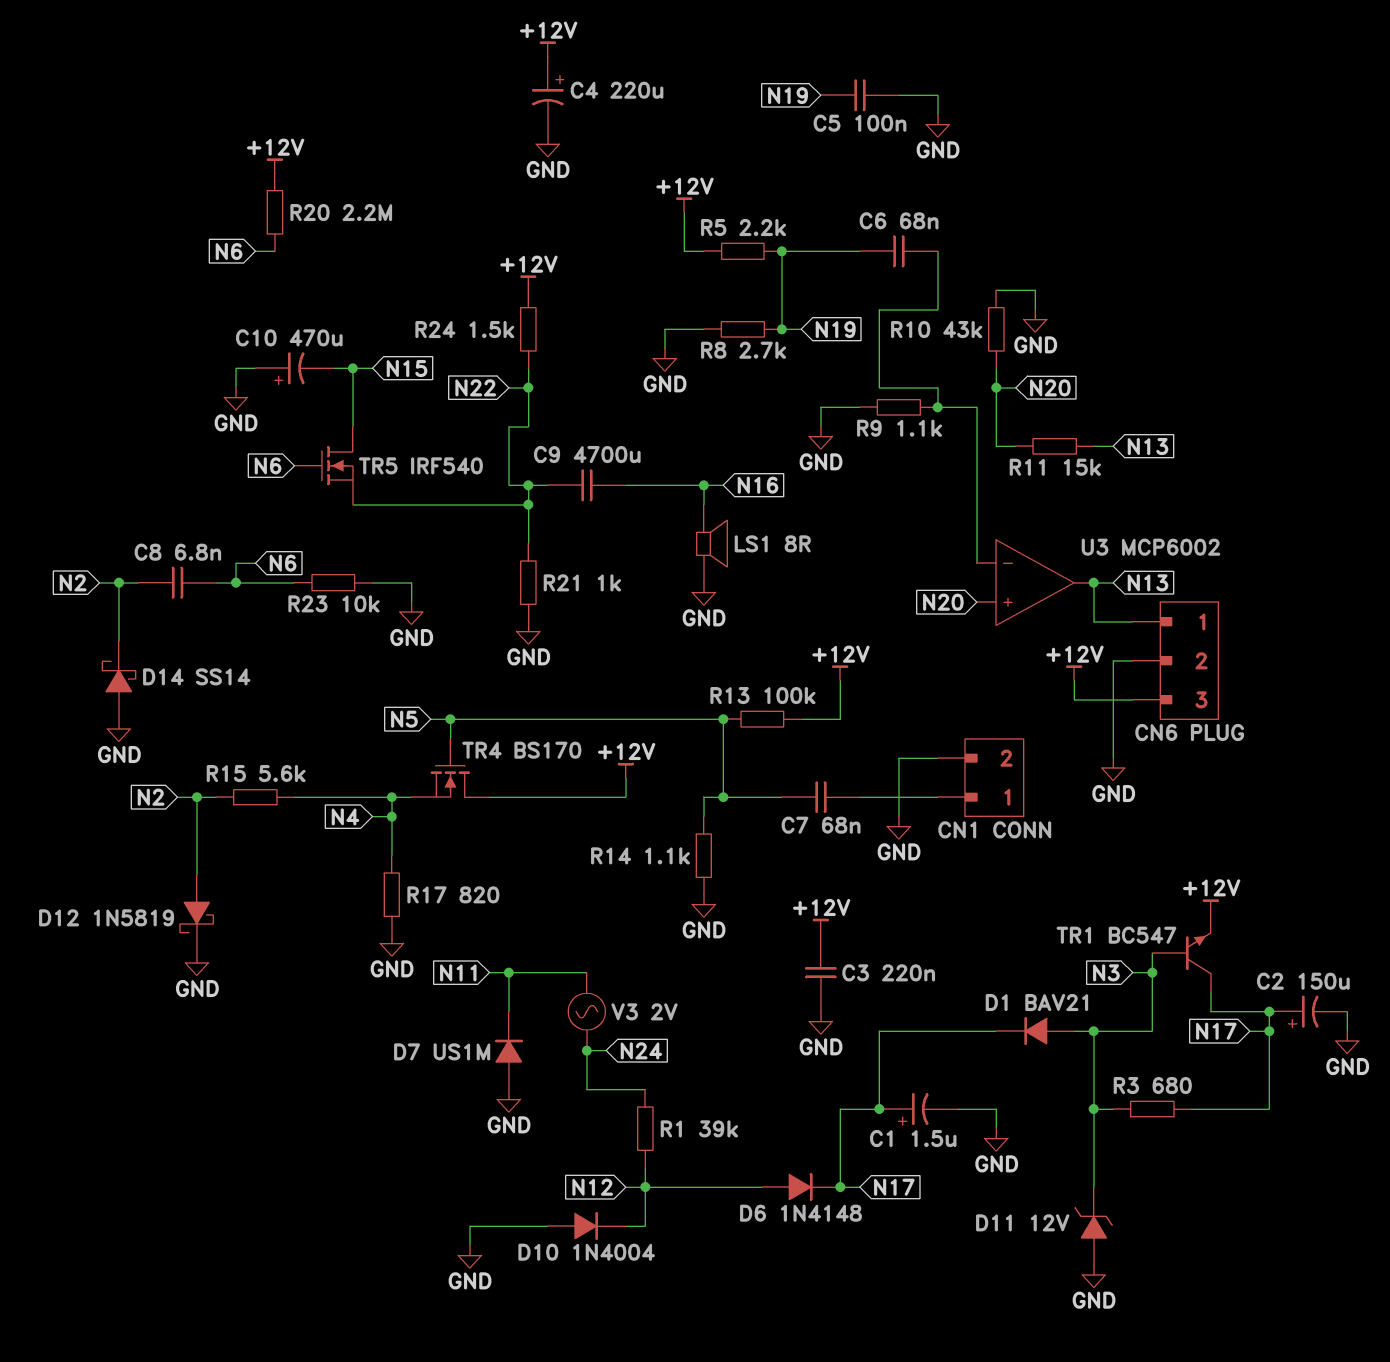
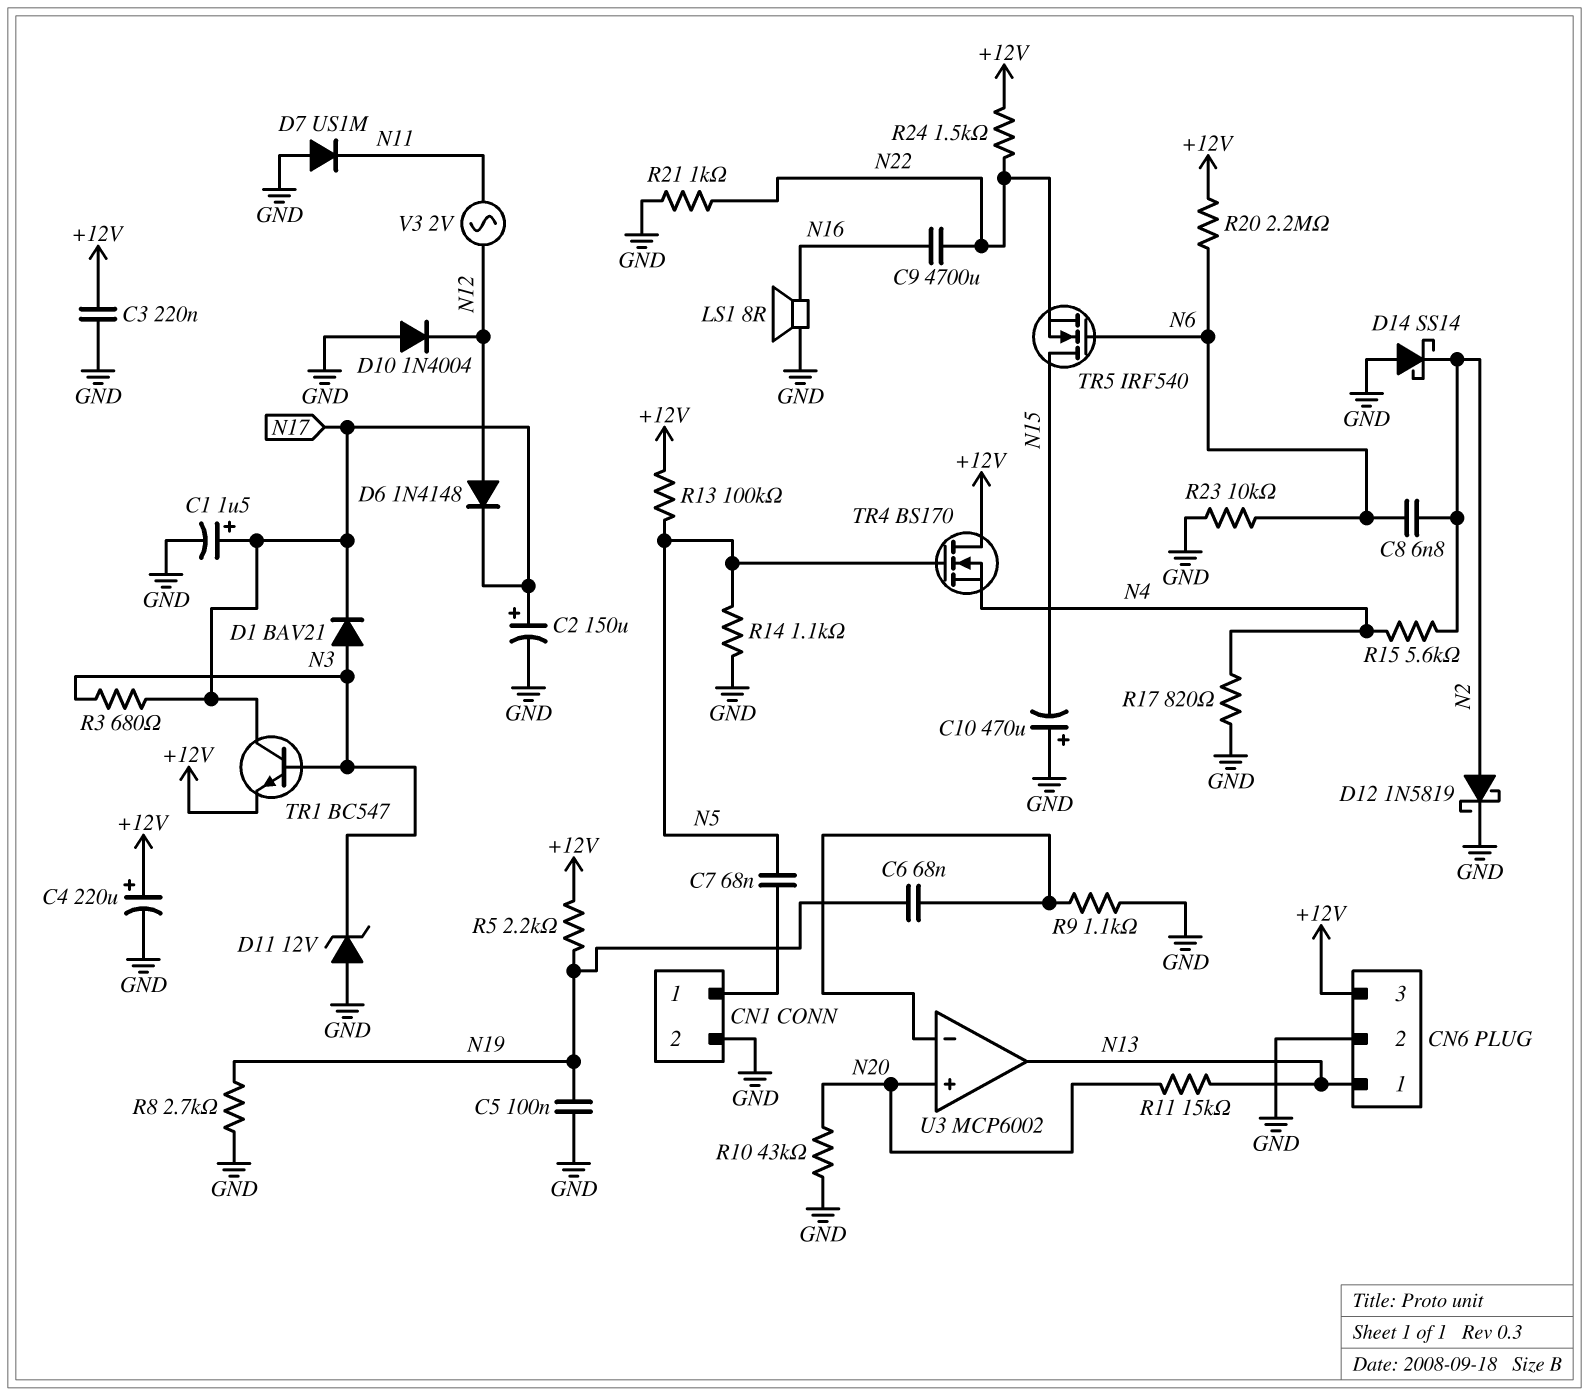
R1: 39k (N12, N24) -> none
V3: AC 2V (N11, N24) -> AC 2V (N11, N12)

